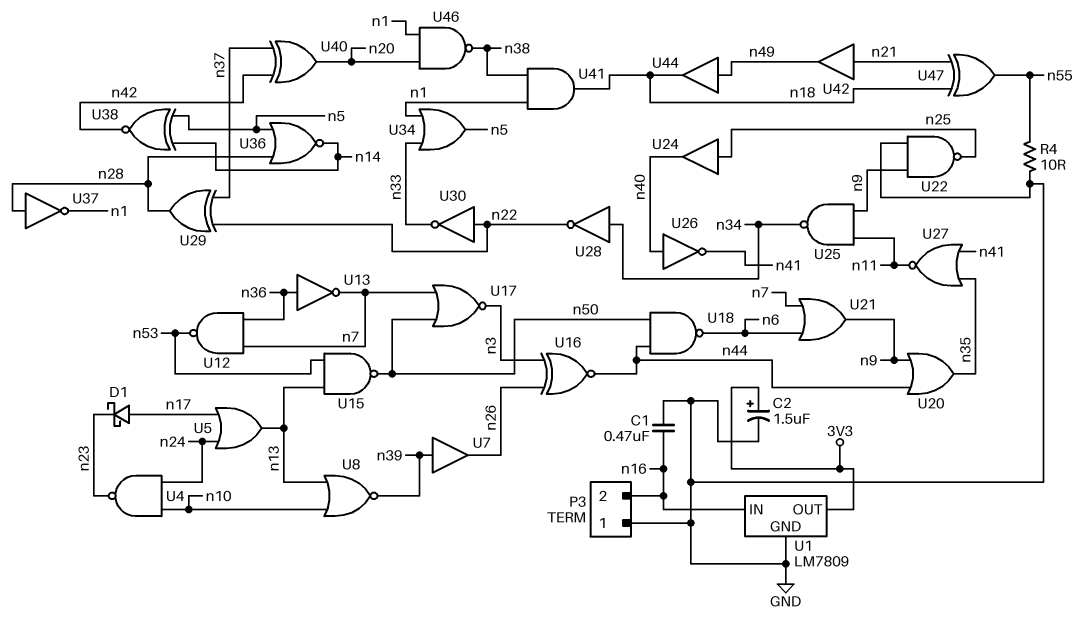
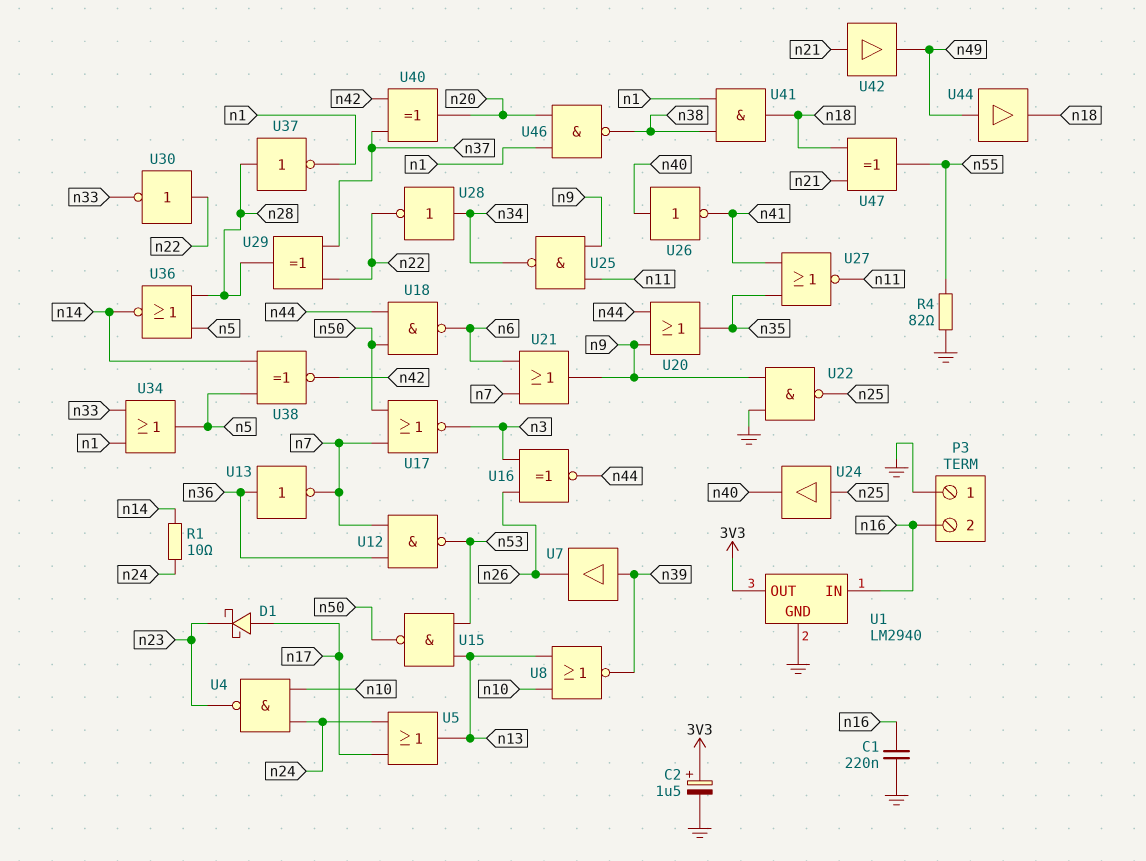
C1: 470nF (GND, n16) -> 220nF (GND, n16)
R1: none -> 10 (n14, n24)
R4: 10 (GND, n55) -> 82 (GND, n55)
U1: LM7809 -> LM2940

